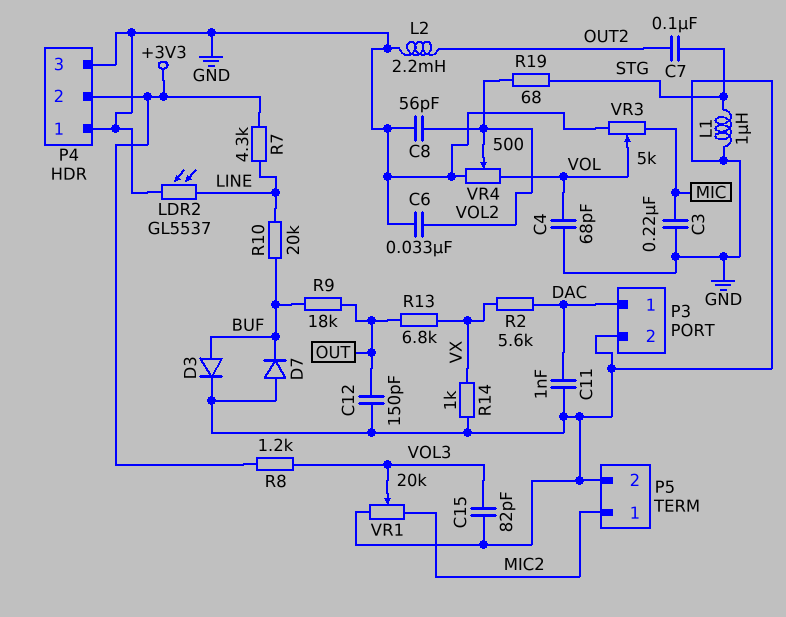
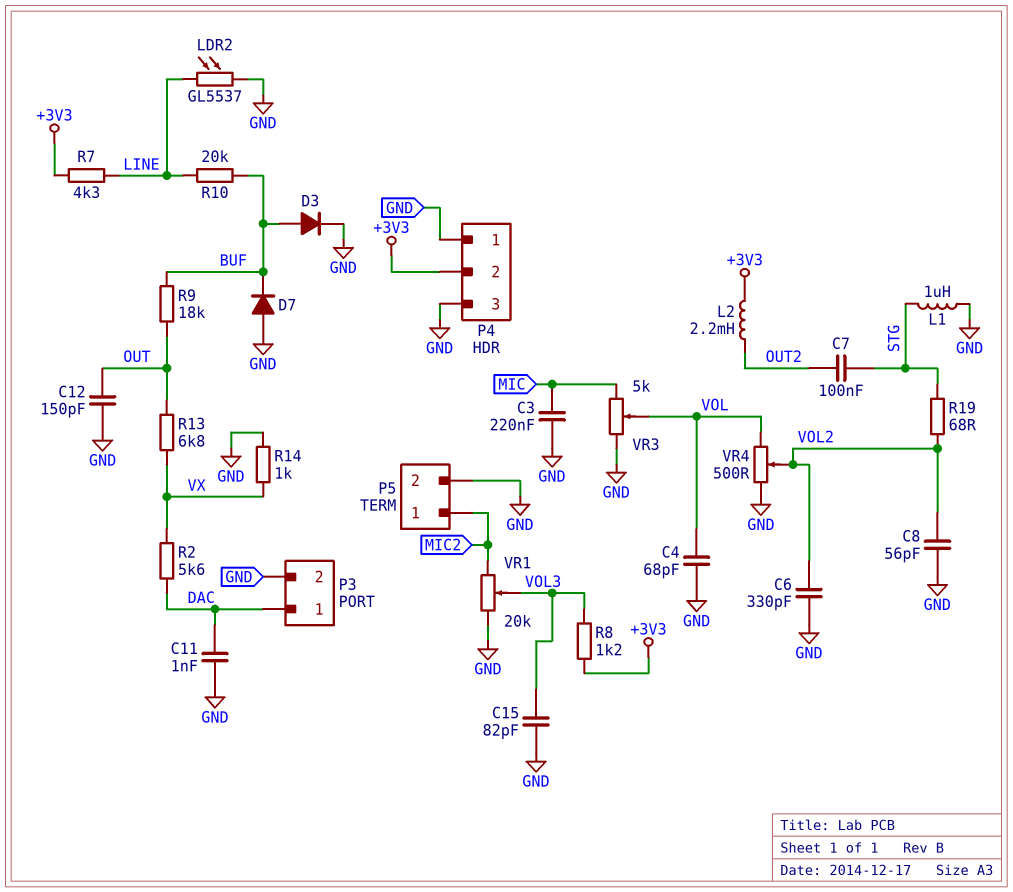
C6: 33nF (GND, VOL2) -> 330pF (GND, VOL2)
L2: 2.2mH (GND, OUT2) -> 2.2mH (+3V3, OUT2)

